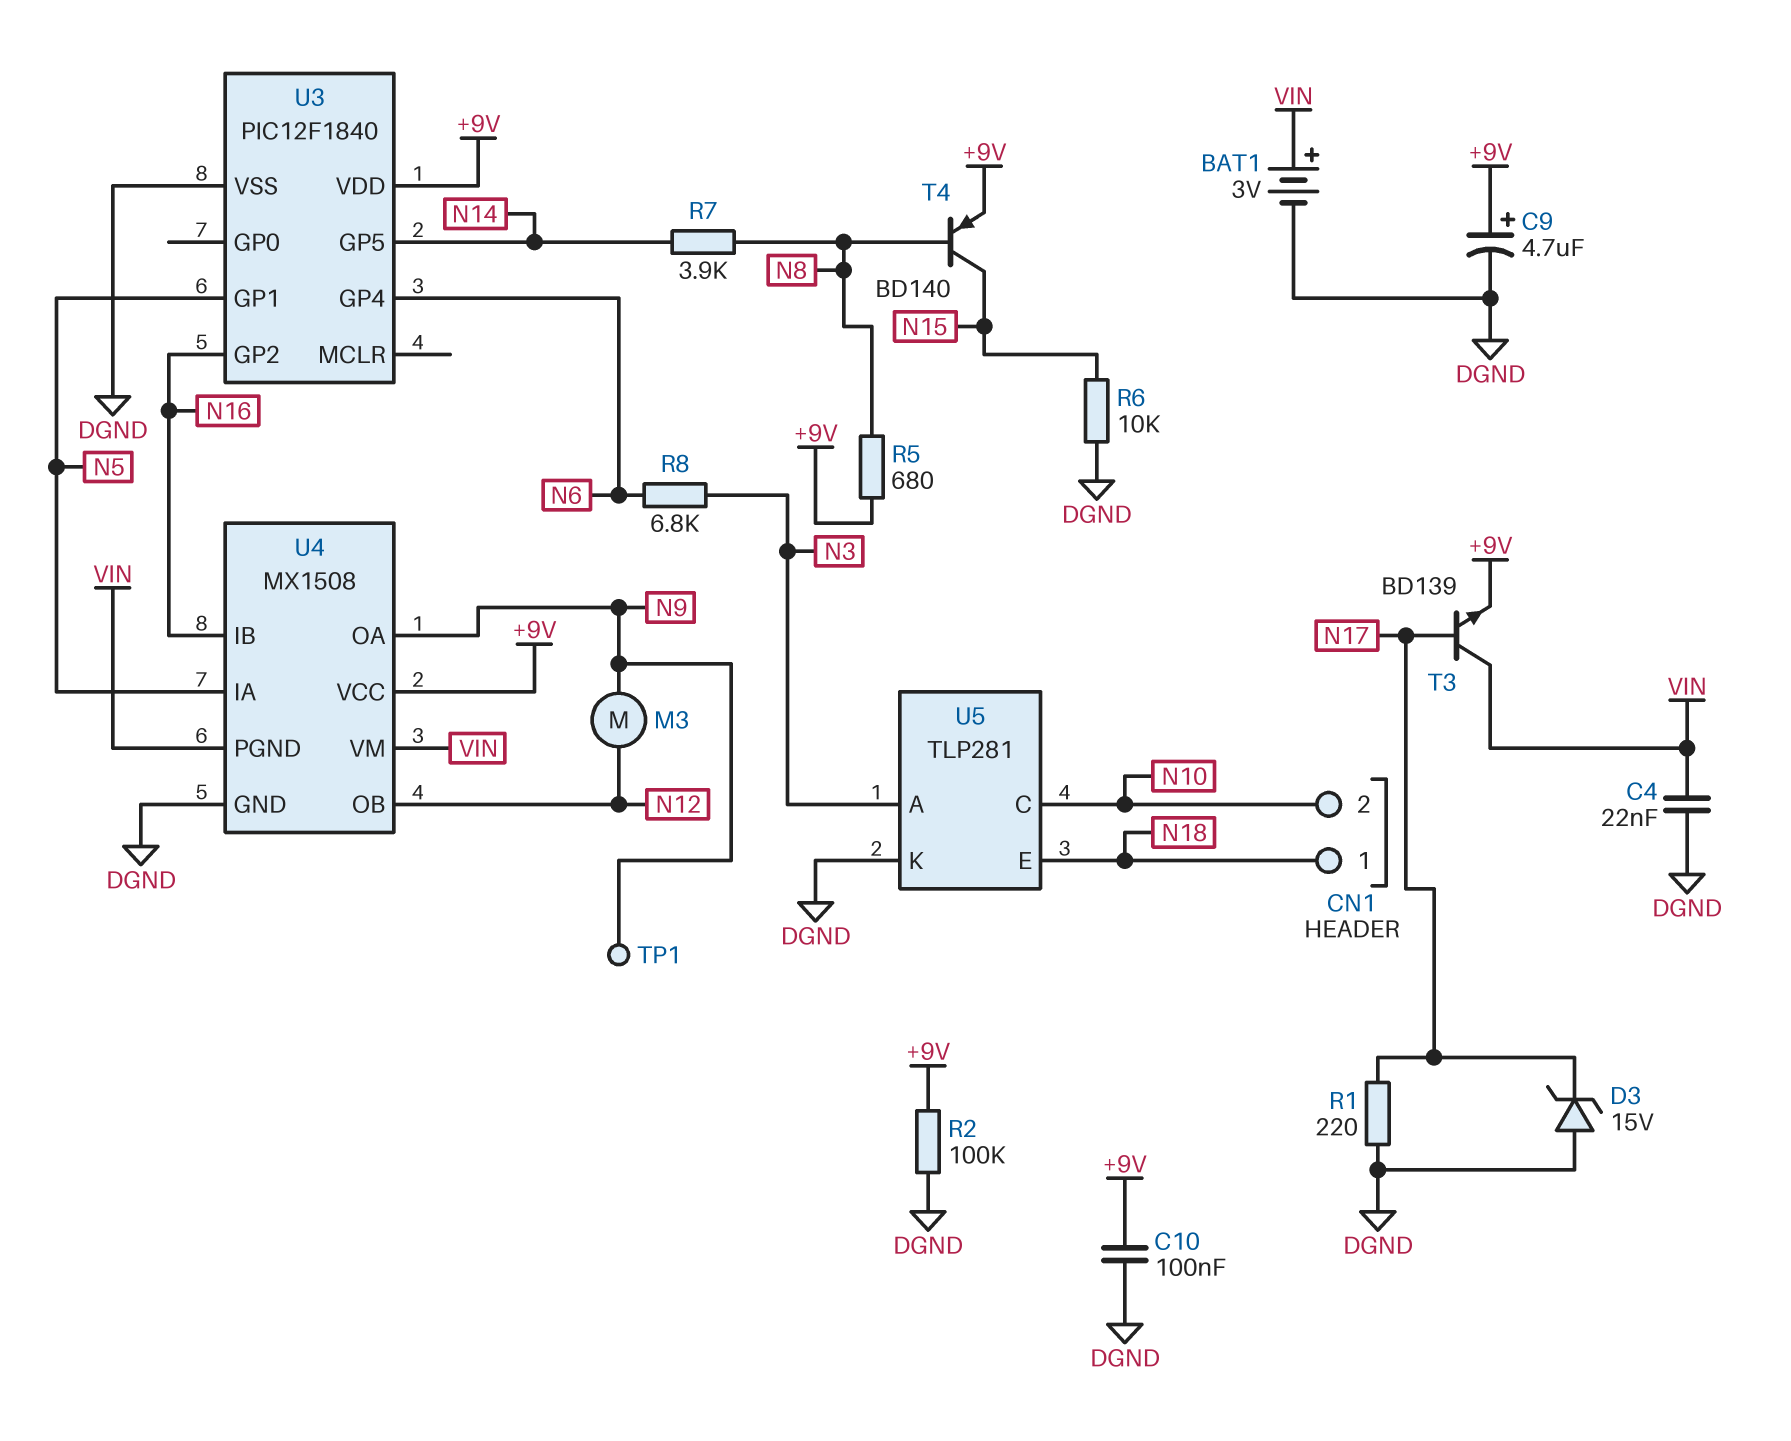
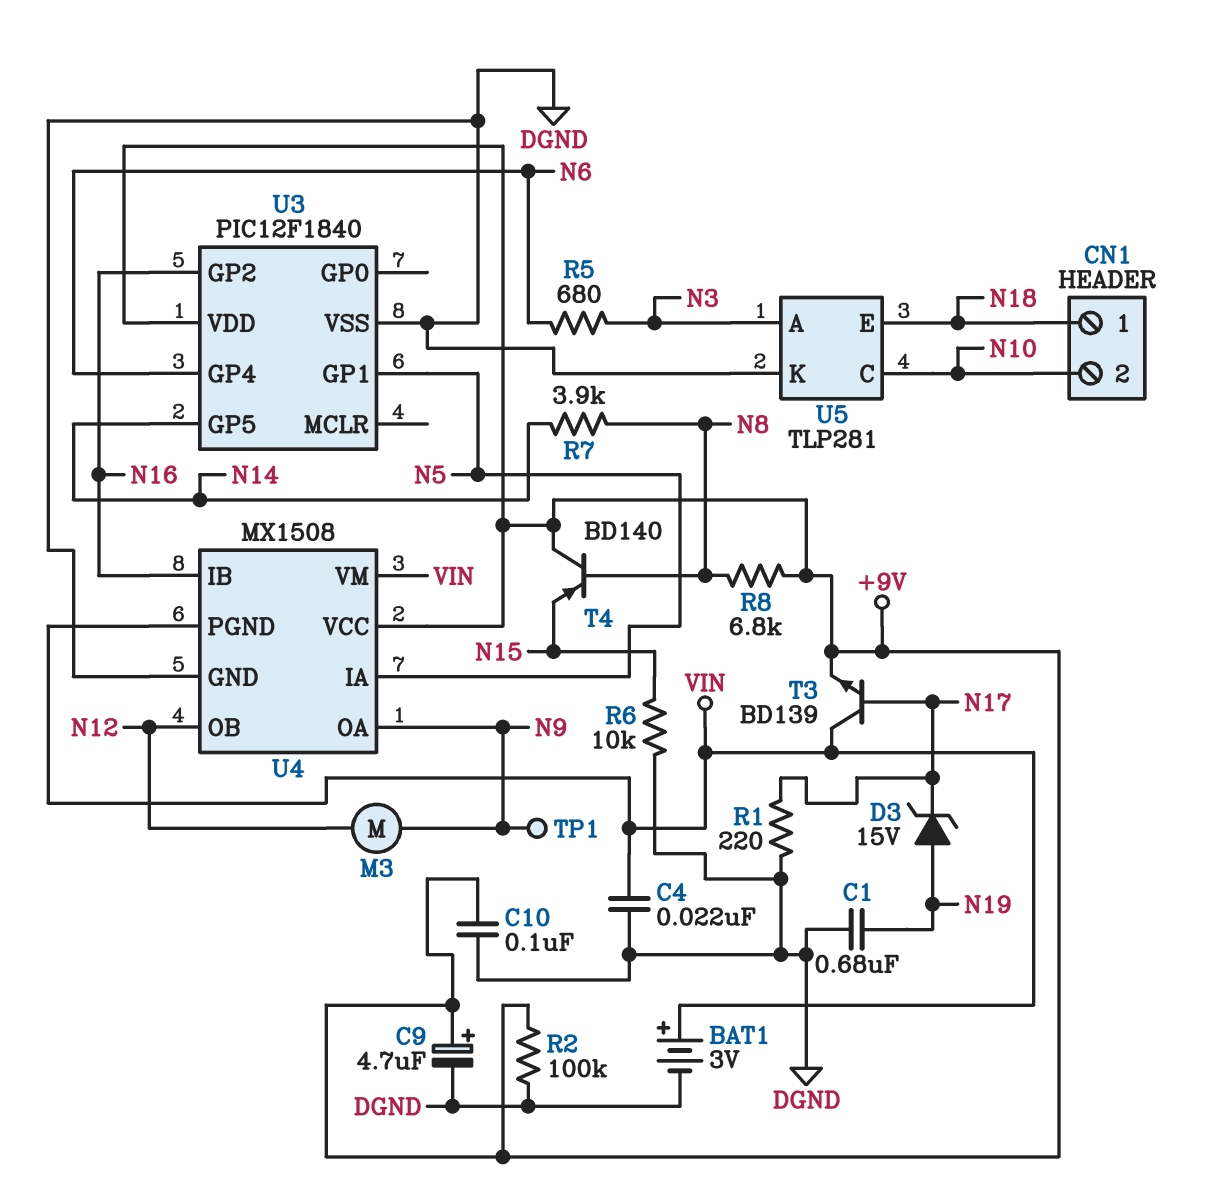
C1: none -> 680nF (DGND, N19)
D3: zener 15V (A DGND, K N17) -> zener 15V (A N19, K N17)
R5: 680 (+9V, N8) -> 680 (N3, N6)
R8: 6.8k (N3, N6) -> 6.8k (+9V, N8)
T4: PNP BD140 (B N8, C N15, E +9V) -> PNP BD140 (B N8, C +9V, E N15)

